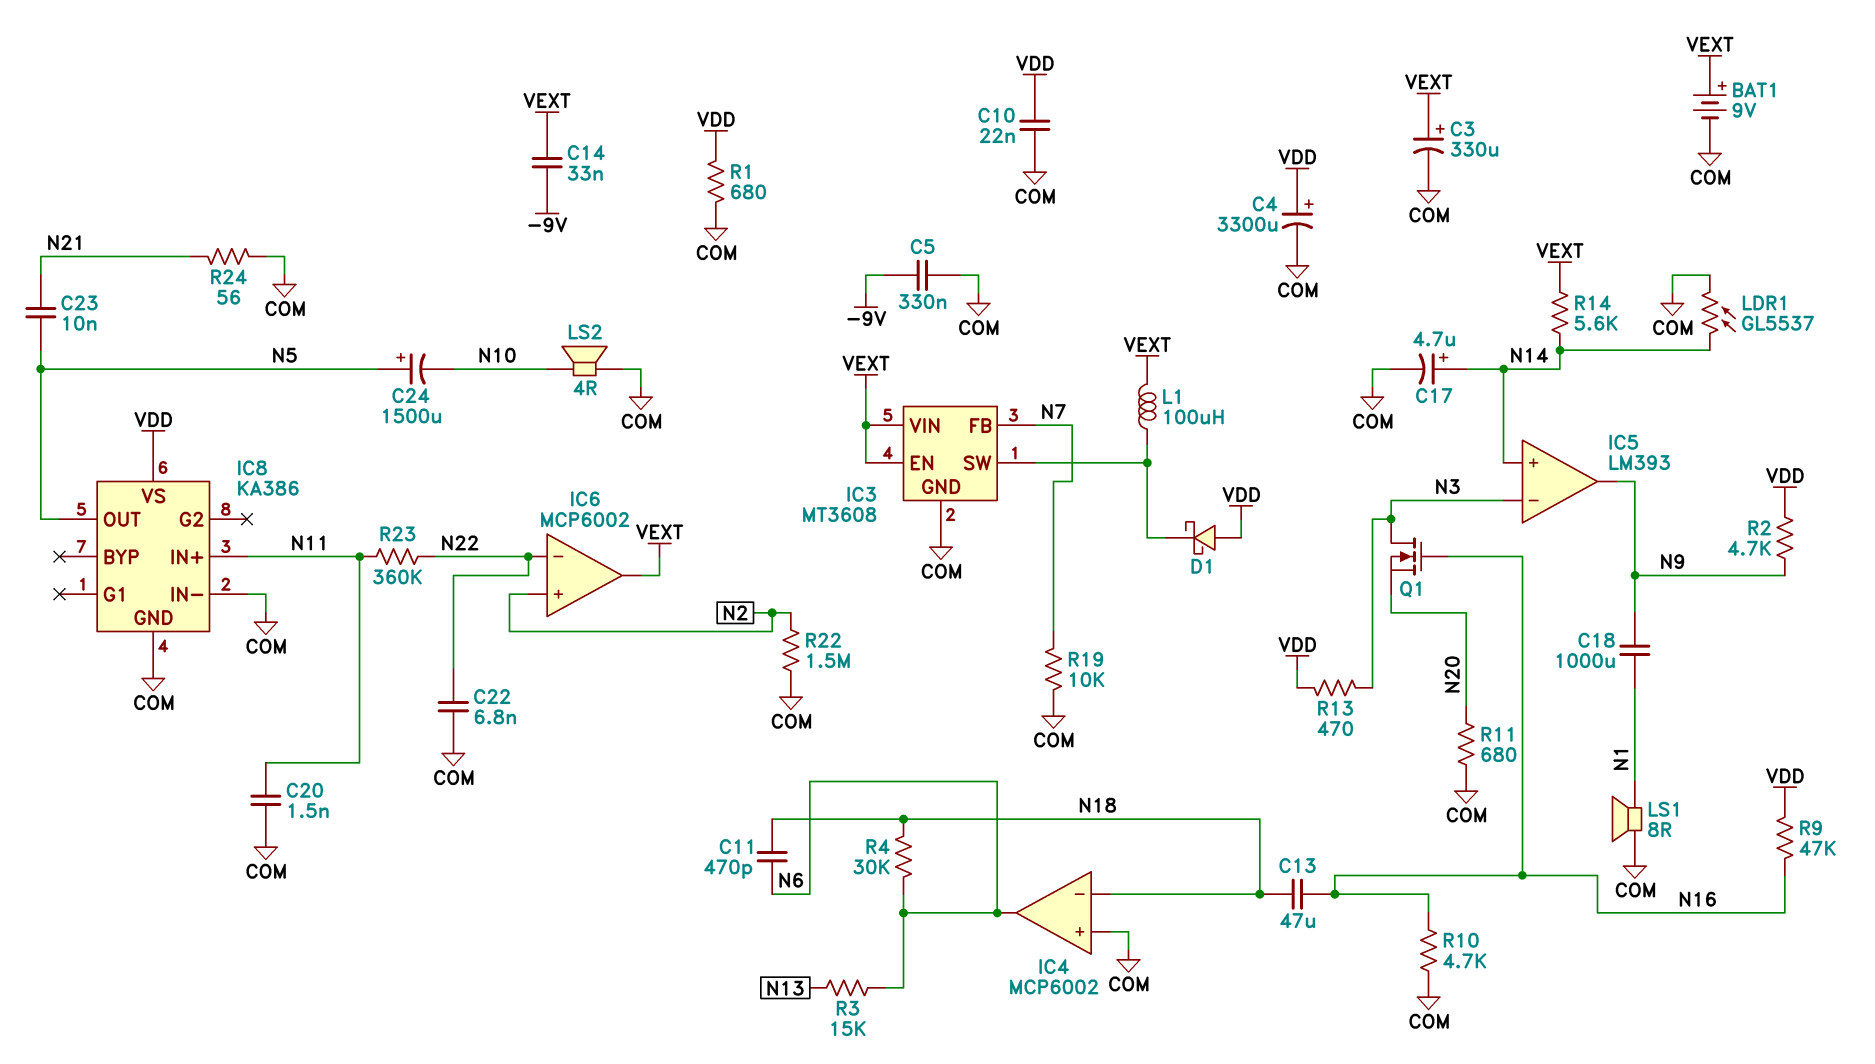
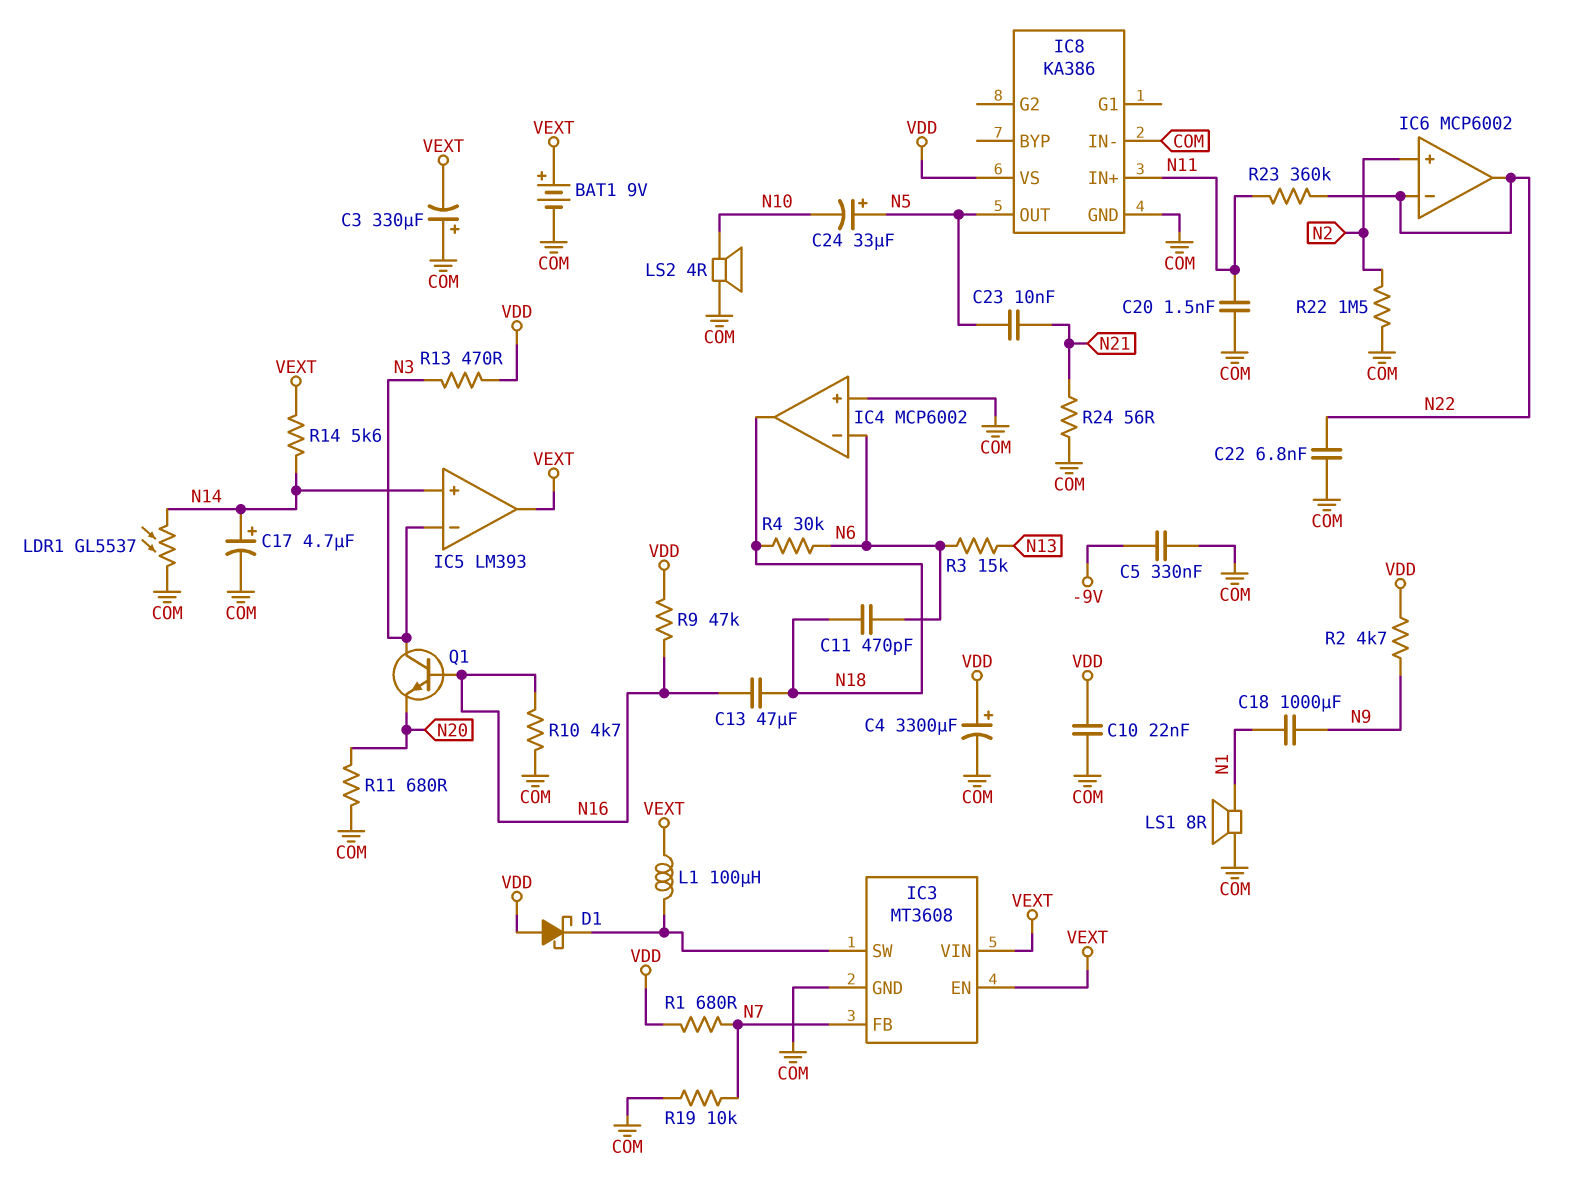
C3: 330uF (plus VEXT, minus COM) -> 330uF (plus COM, minus VEXT)
C14: 33nF (-9V, VEXT) -> none
C24: 1500uF (plus N5, minus N10) -> 33uF (plus N5, minus N10)
IC4 pin in-: N18 -> N6
IC4 pin out: N6 -> N18
IC5 pin out: N9 -> VEXT
IC6 pin out: VEXT -> N22
Q1: NMOS (G N16, D N3, S N20) -> NPN (B N16, C N3, E N20)
R1: 680 (COM, VDD) -> 680 (N7, VDD)

